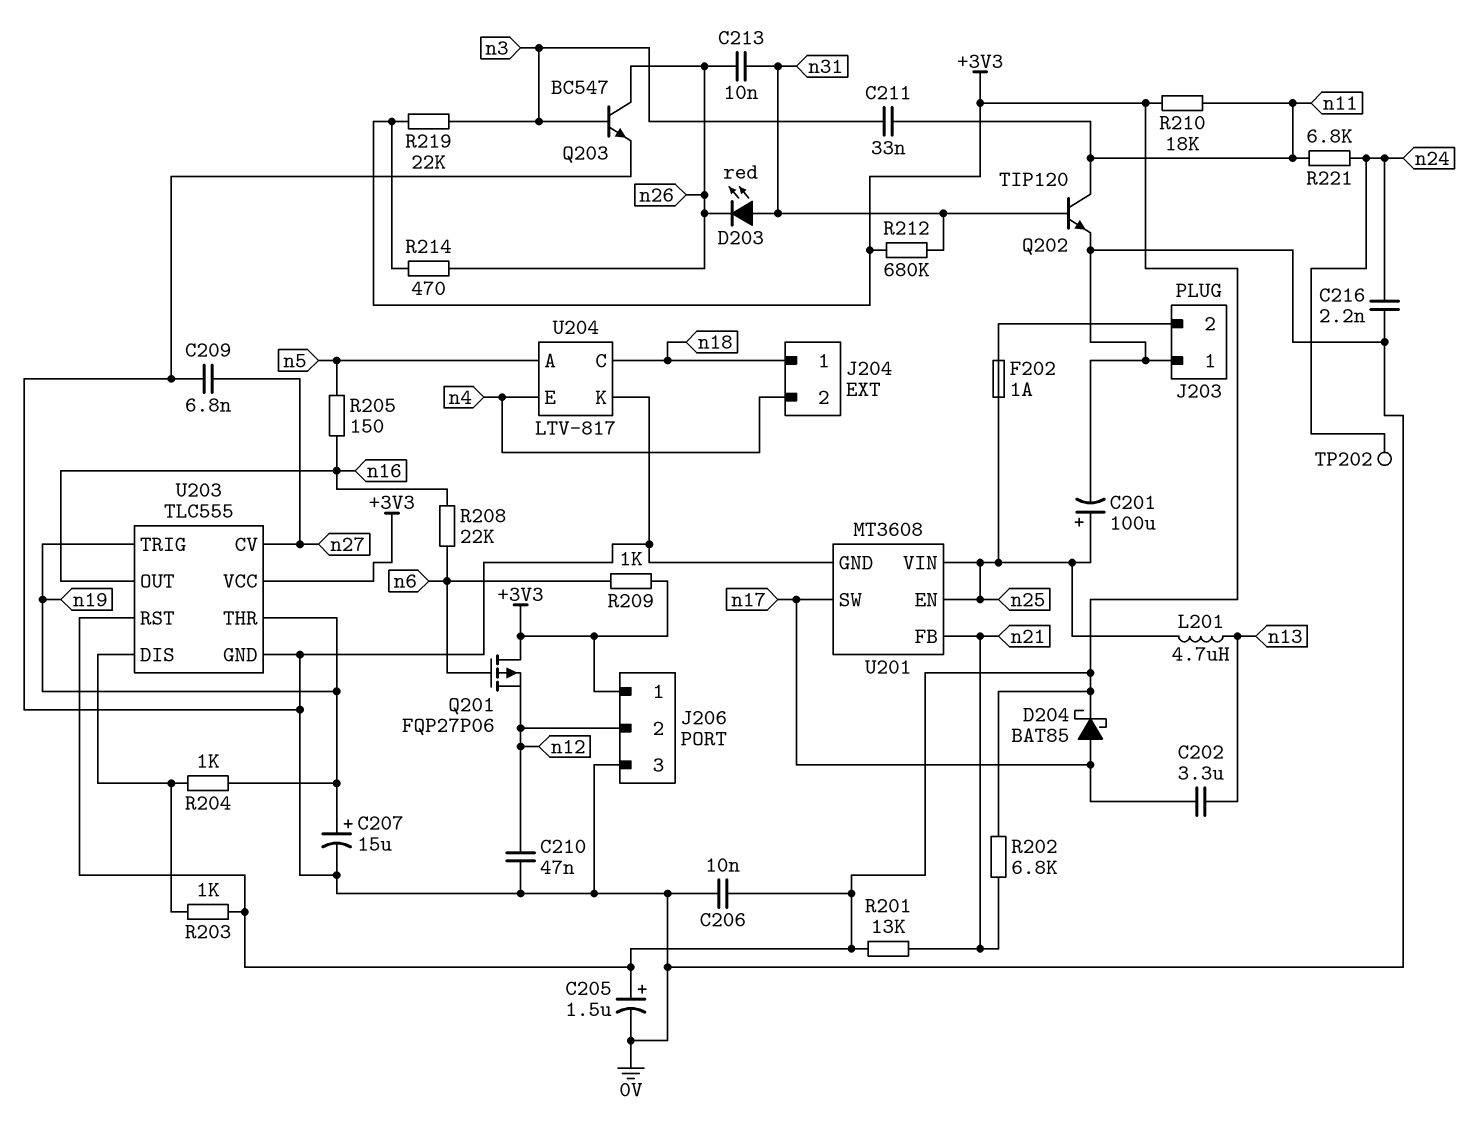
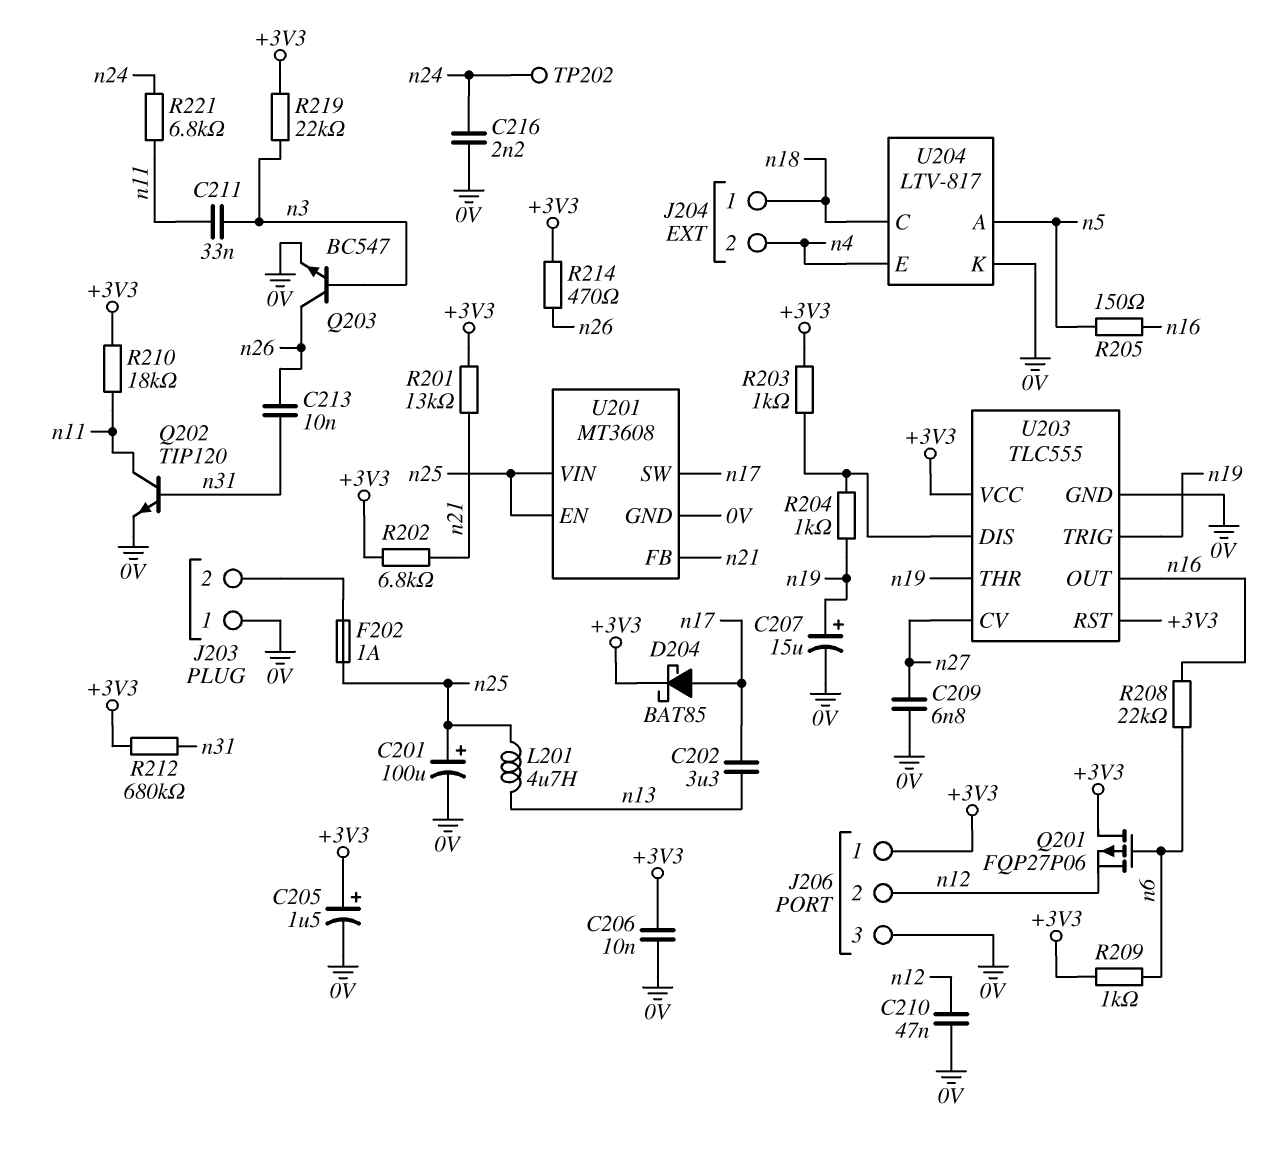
D203: LED red (A n31, K n26) -> none

